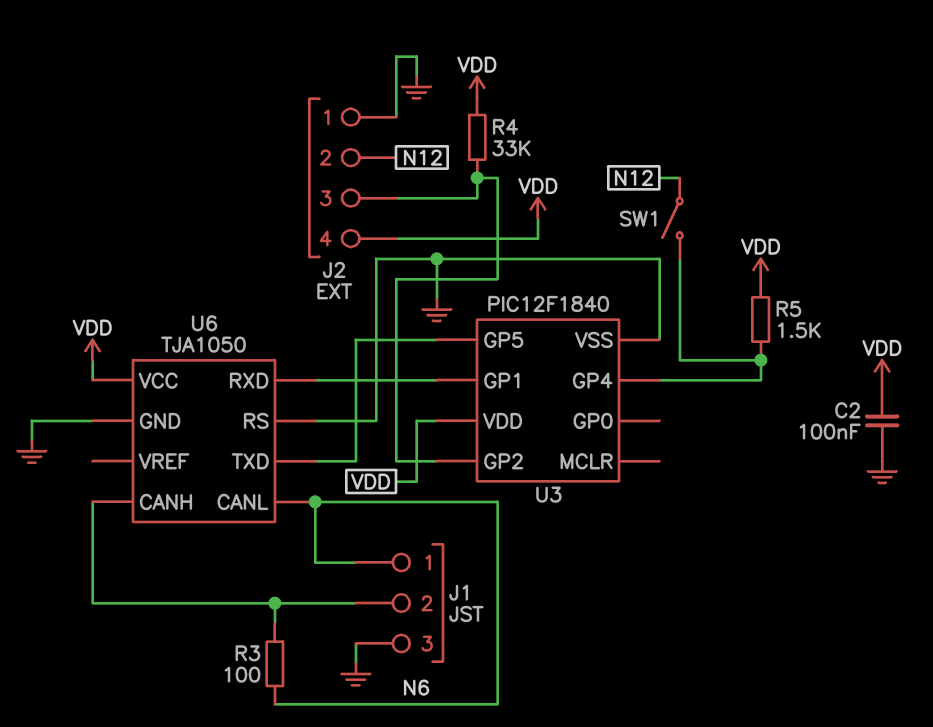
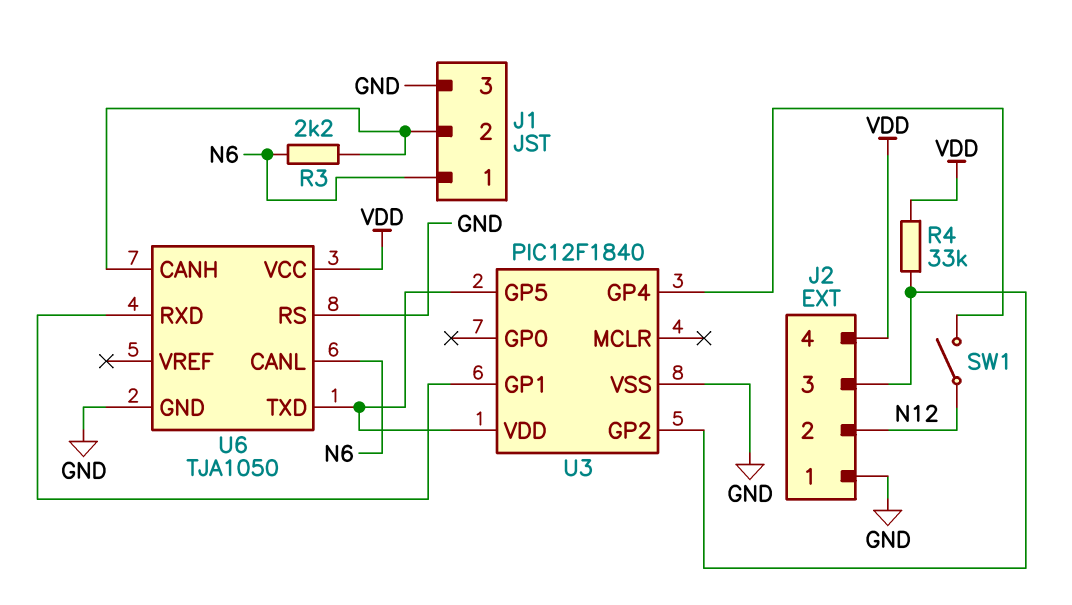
C2: 100nF (GND, VDD) -> none
R3: 100 (J1/2, N6) -> 2.2k (J1/2, N6)
R5: 1.5k (U3/GP4, VDD) -> none
U3 pin VDD: VDD -> U3/GP5

